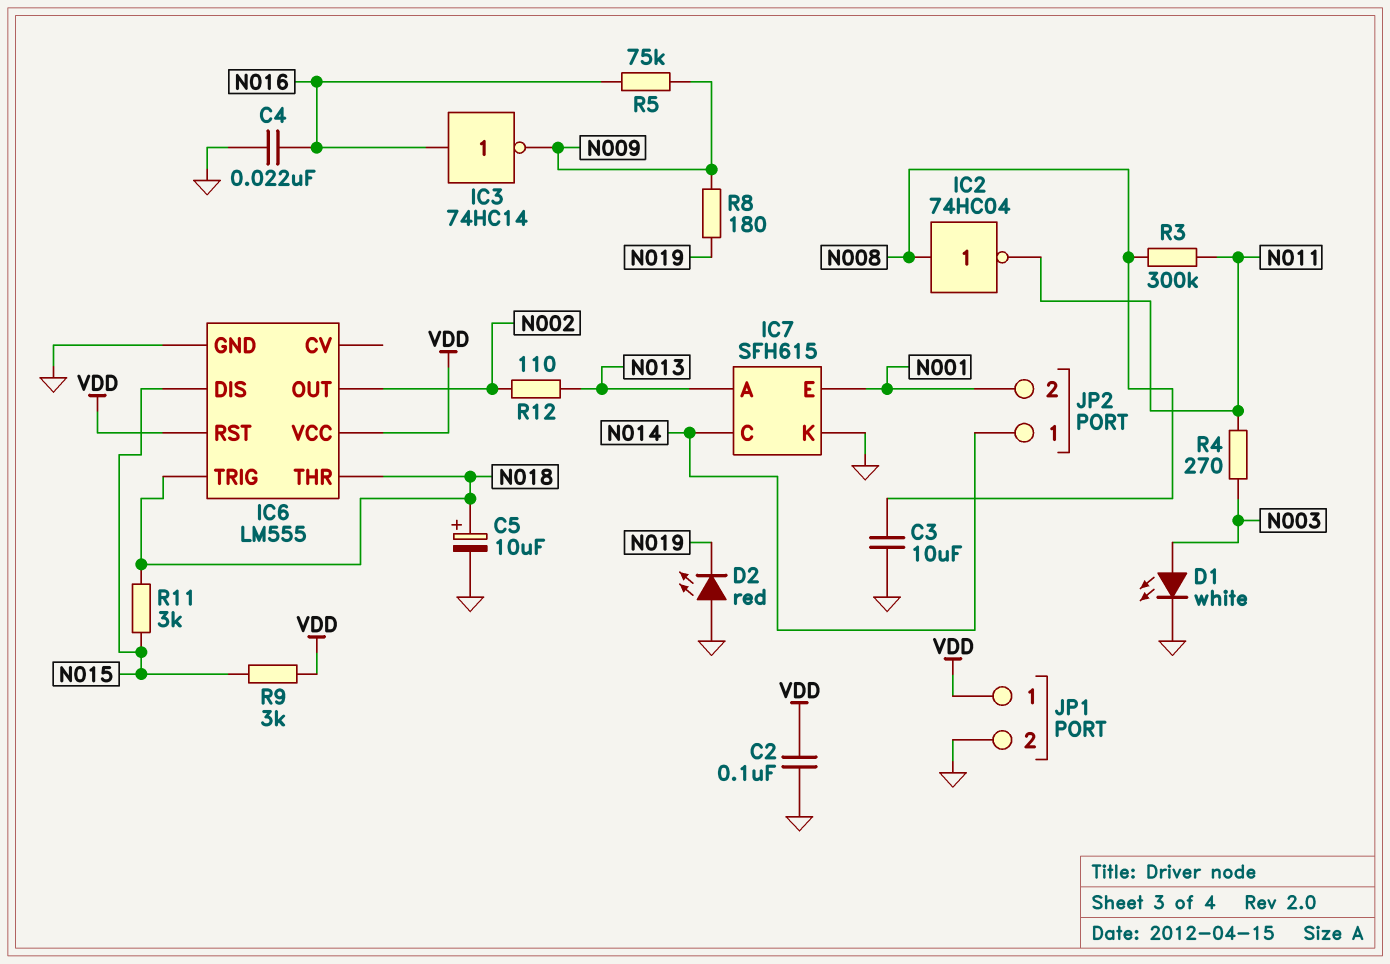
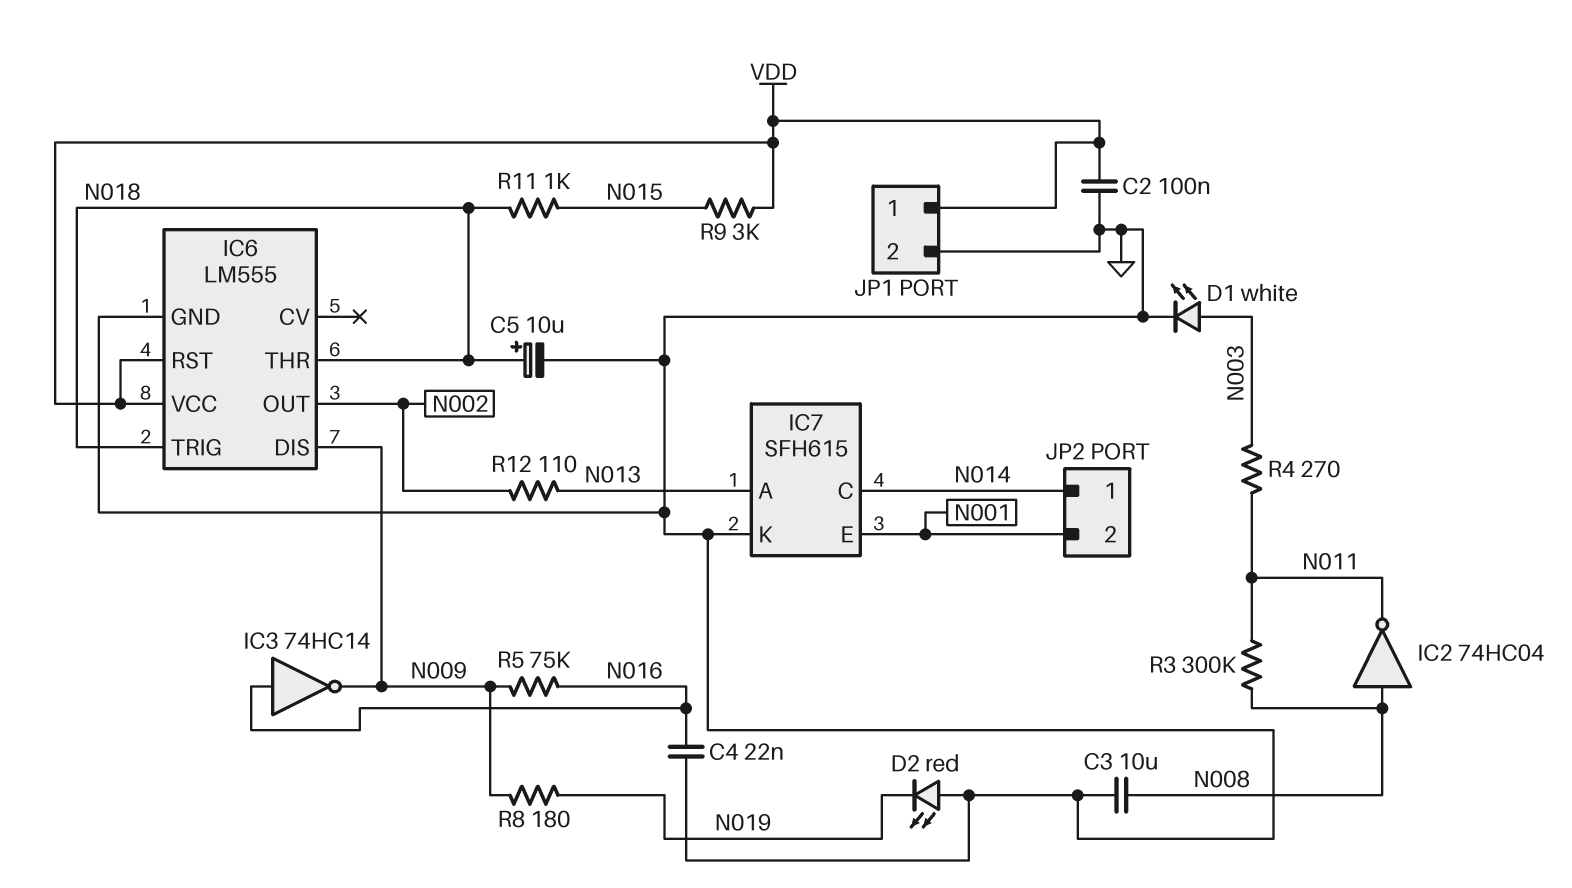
IC6 pin DIS: N015 -> N009
R11: 3k (N015, N018) -> 1k (N015, N018)

